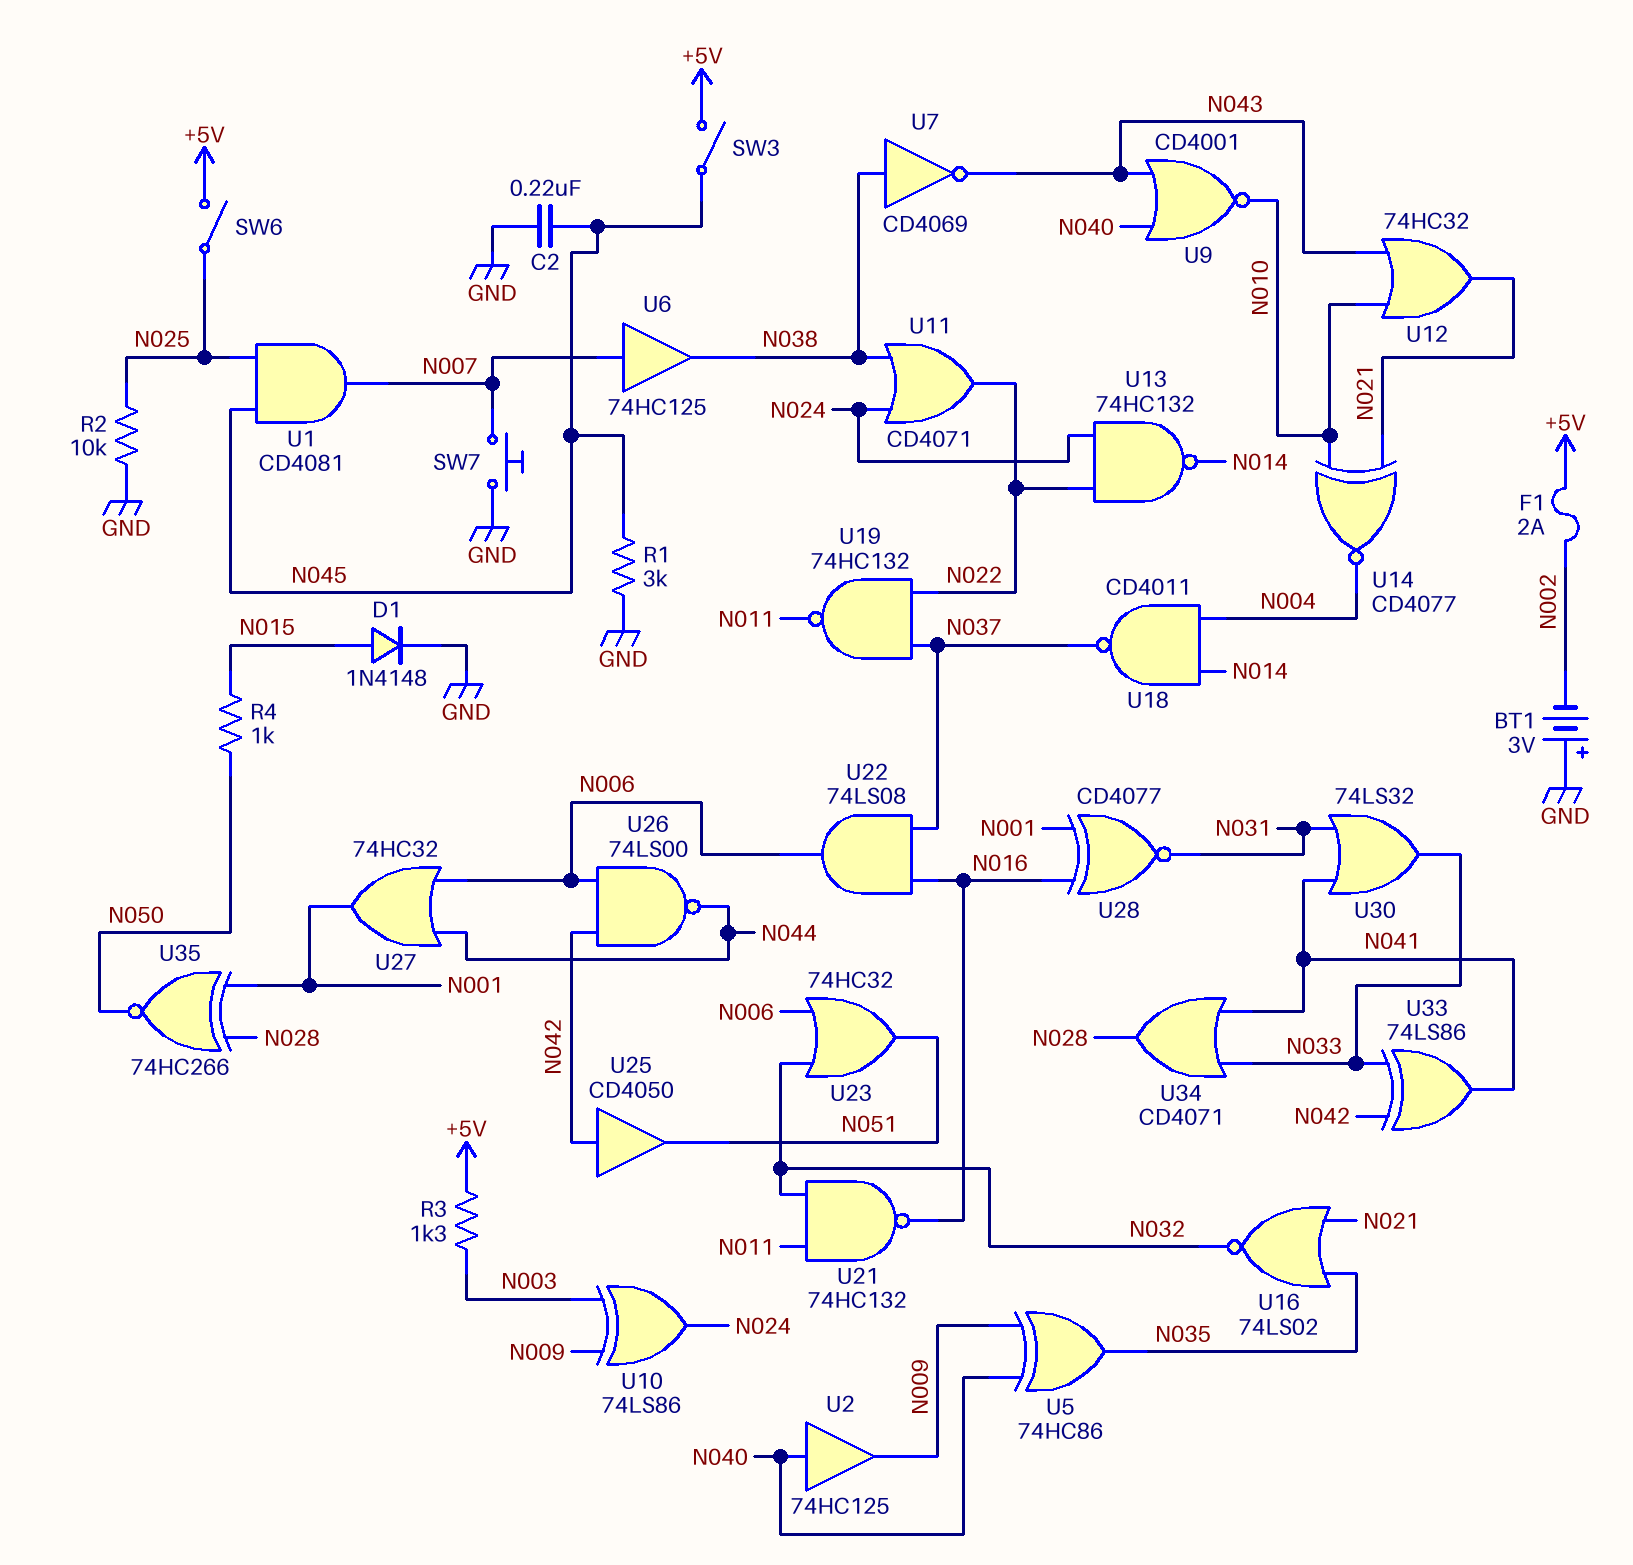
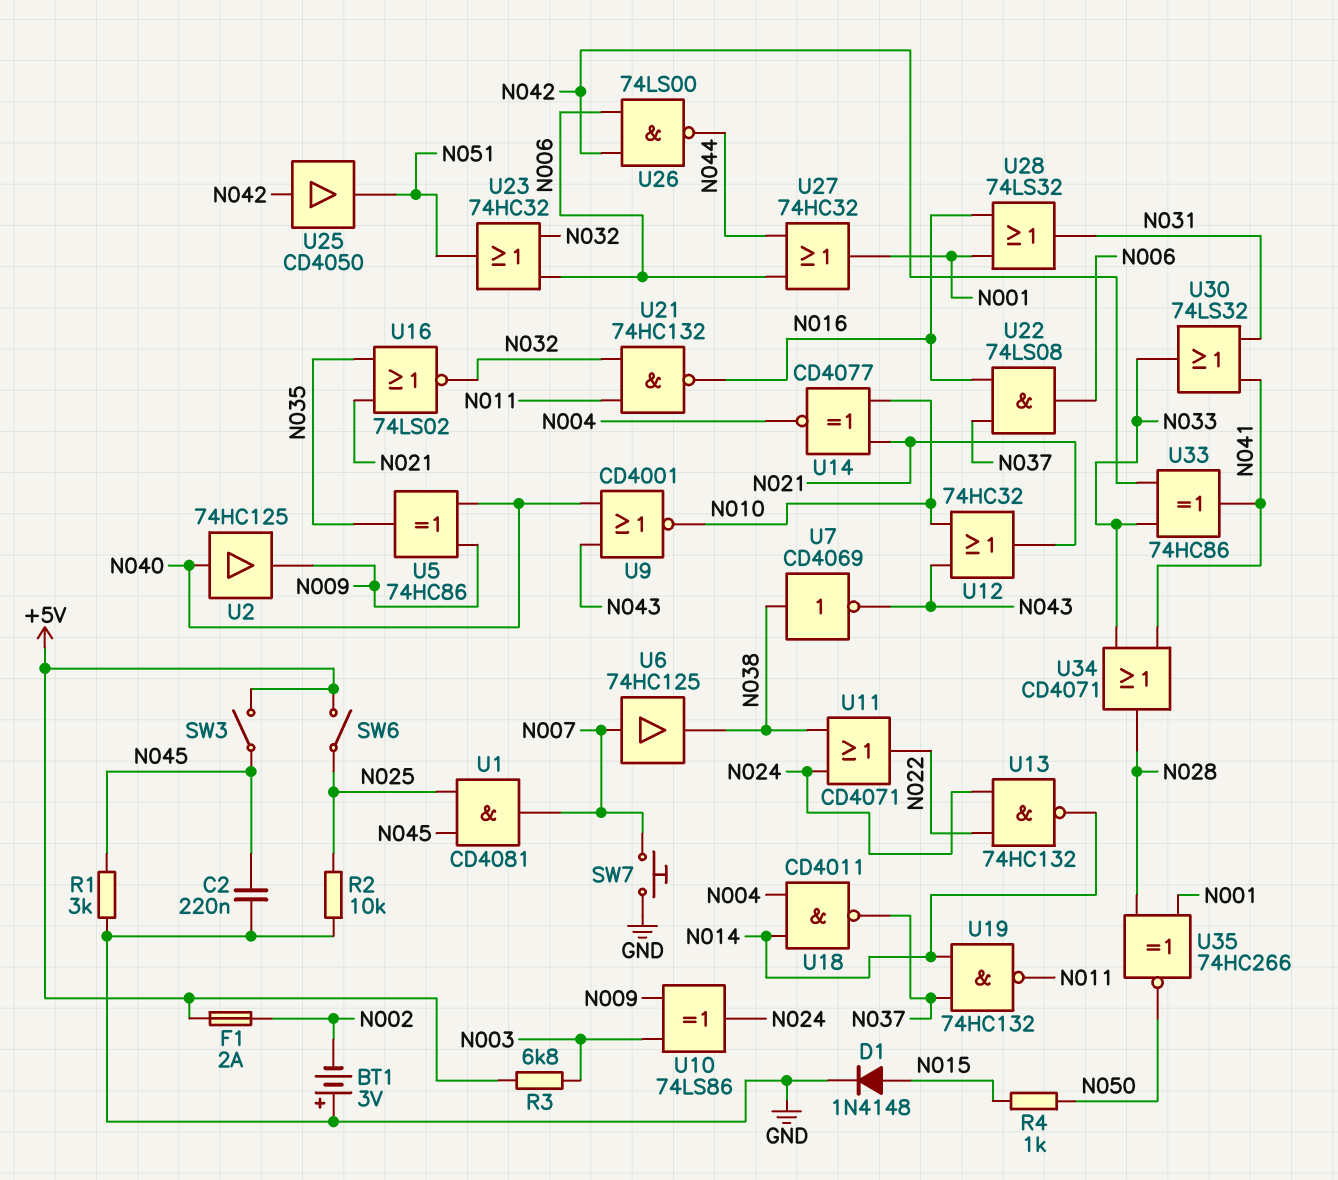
R3: 1.3k (+5V, N003) -> 6.8k (+5V, N003)
U19: NAND 74HC132 (in N022, in N037, out N011) -> NAND 74HC132 (in N014, in N037, out N011)
U28: XNOR CD4077 (in N001, in N016, out N031) -> OR 74LS32 (in N001, in N016, out N031)
U33: XOR 74LS86 (in N033, in N042, out N041) -> XOR 74HC86 (in N033, in N042, out N041)

